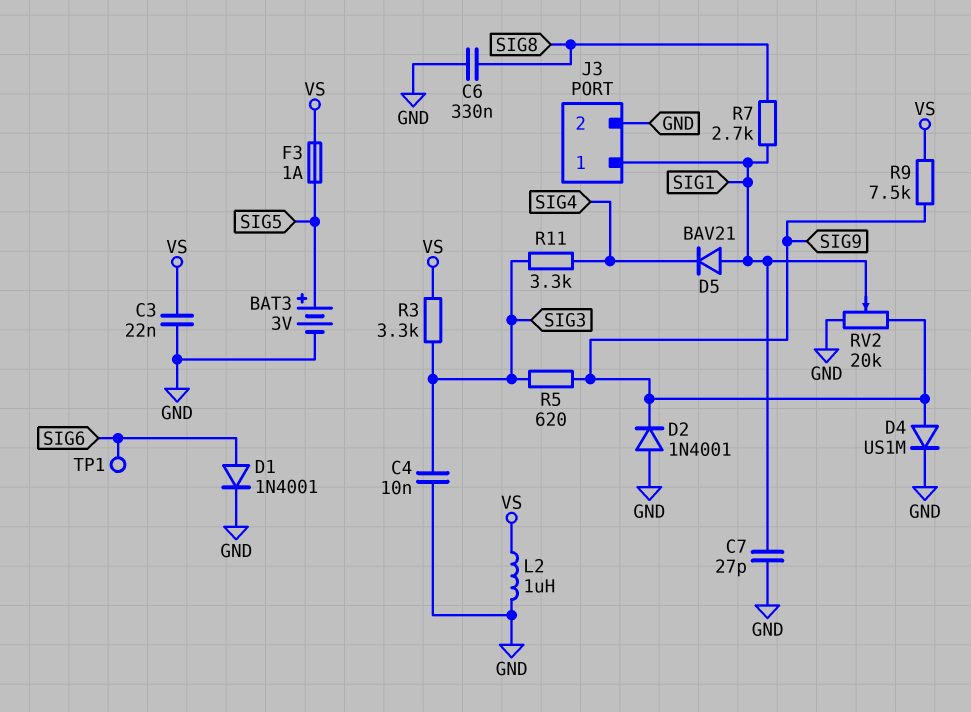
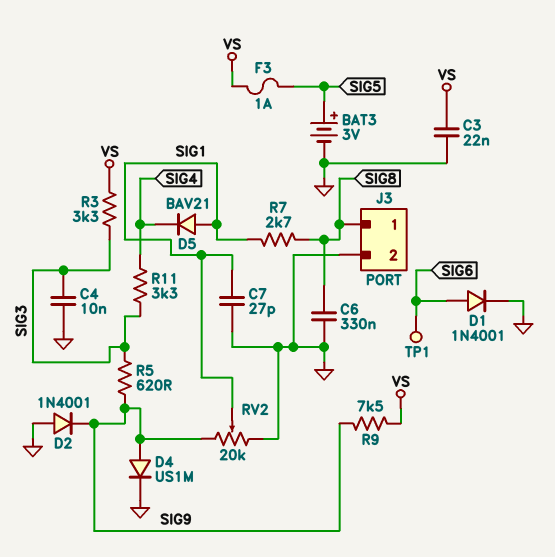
J3 pin 1: SIG1 -> SIG8
L2: 1uH (GND, VS) -> none

